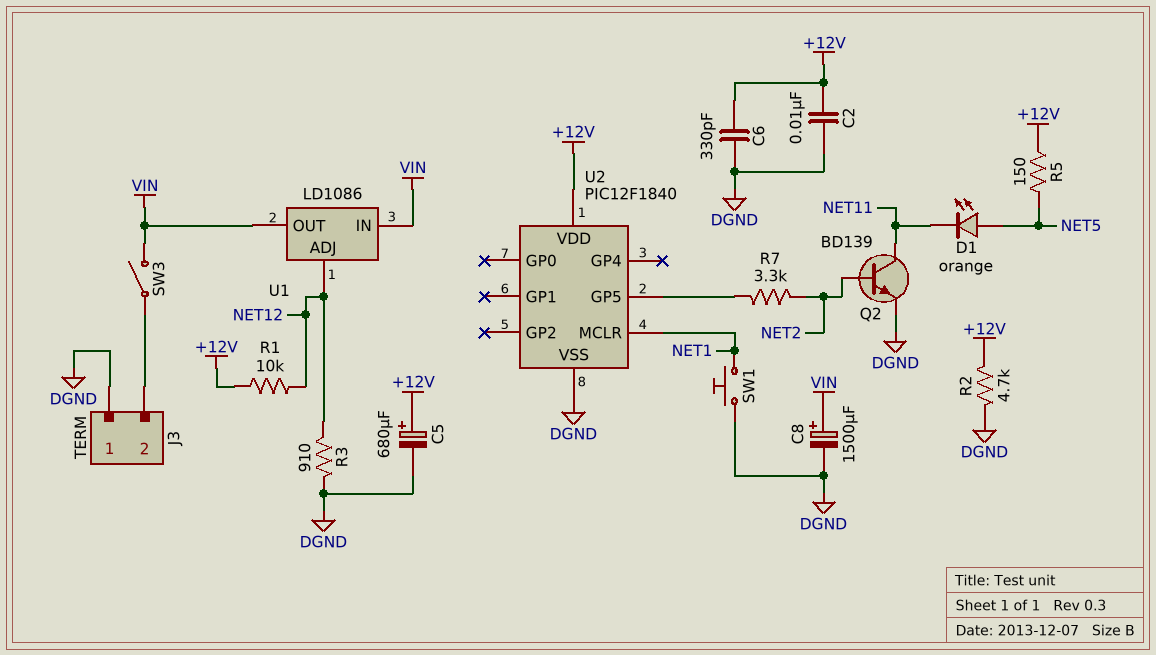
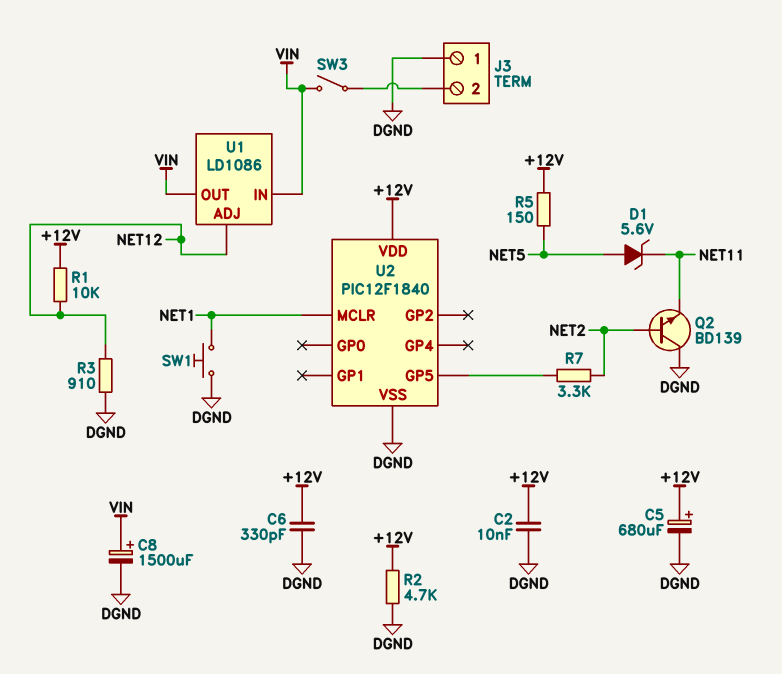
D1: LED orange (A NET5, K NET11) -> zener 5.6V (A NET5, K NET11)
Q2: NPN BD139 (B NET2, C NET11, E DGND) -> NPN BD139 (B NET2, C DGND, E NET11)

